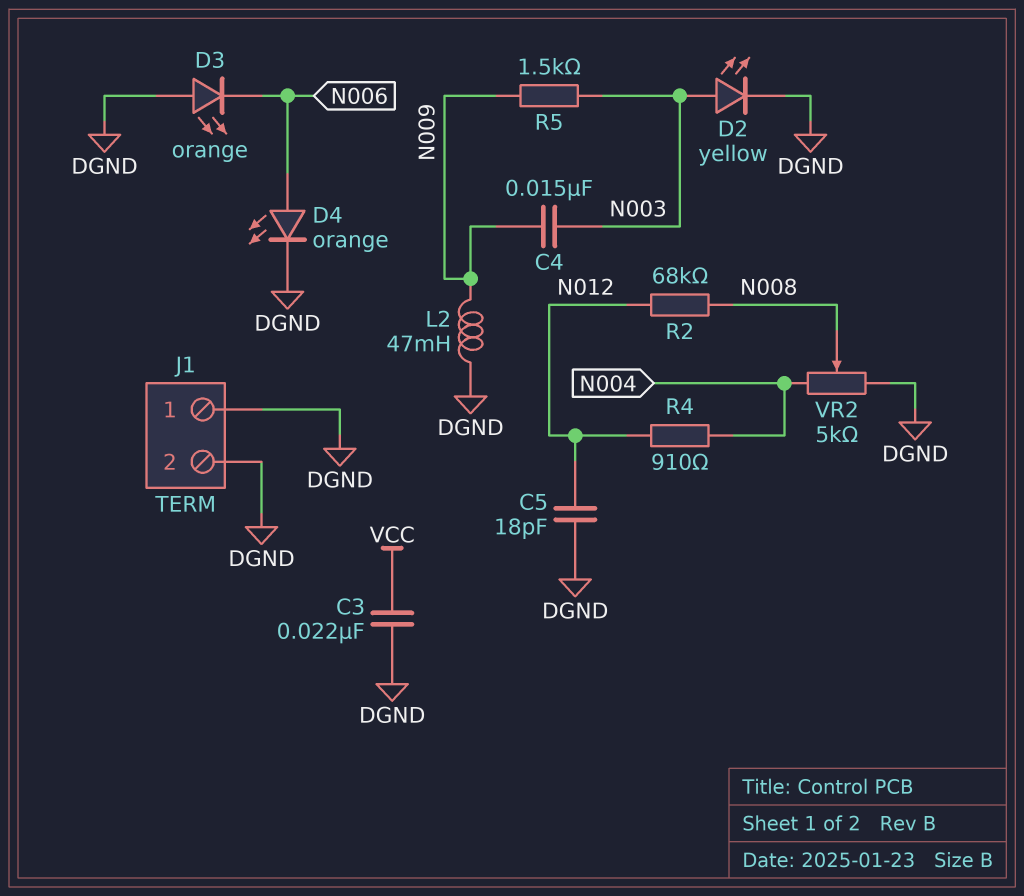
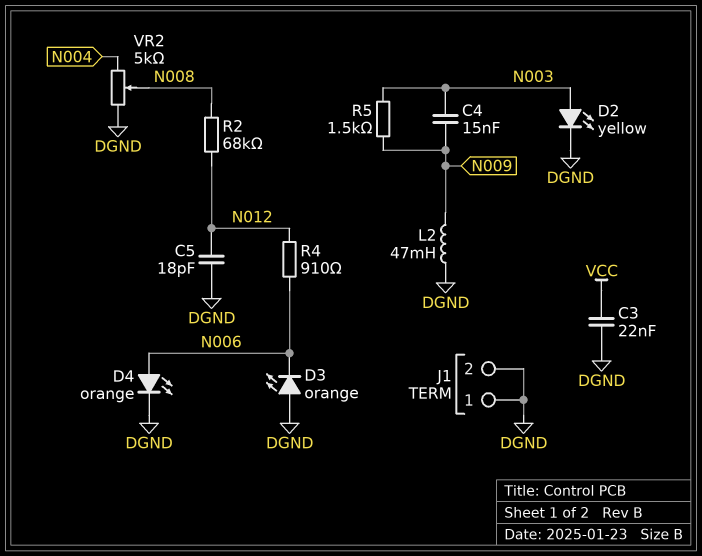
R4: 910 (N004, N012) -> 910 (N006, N012)

